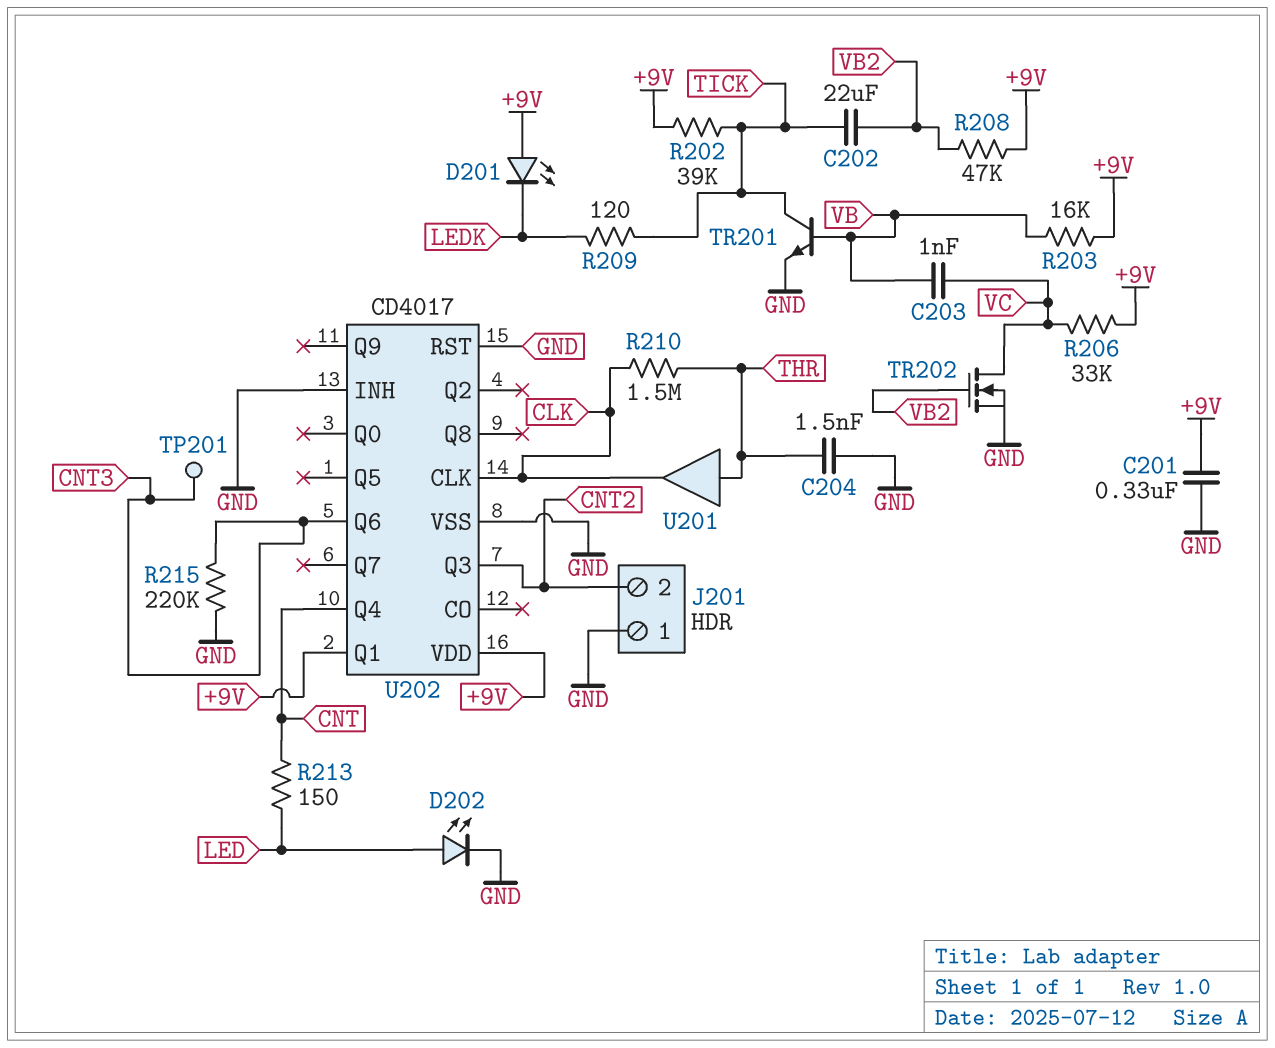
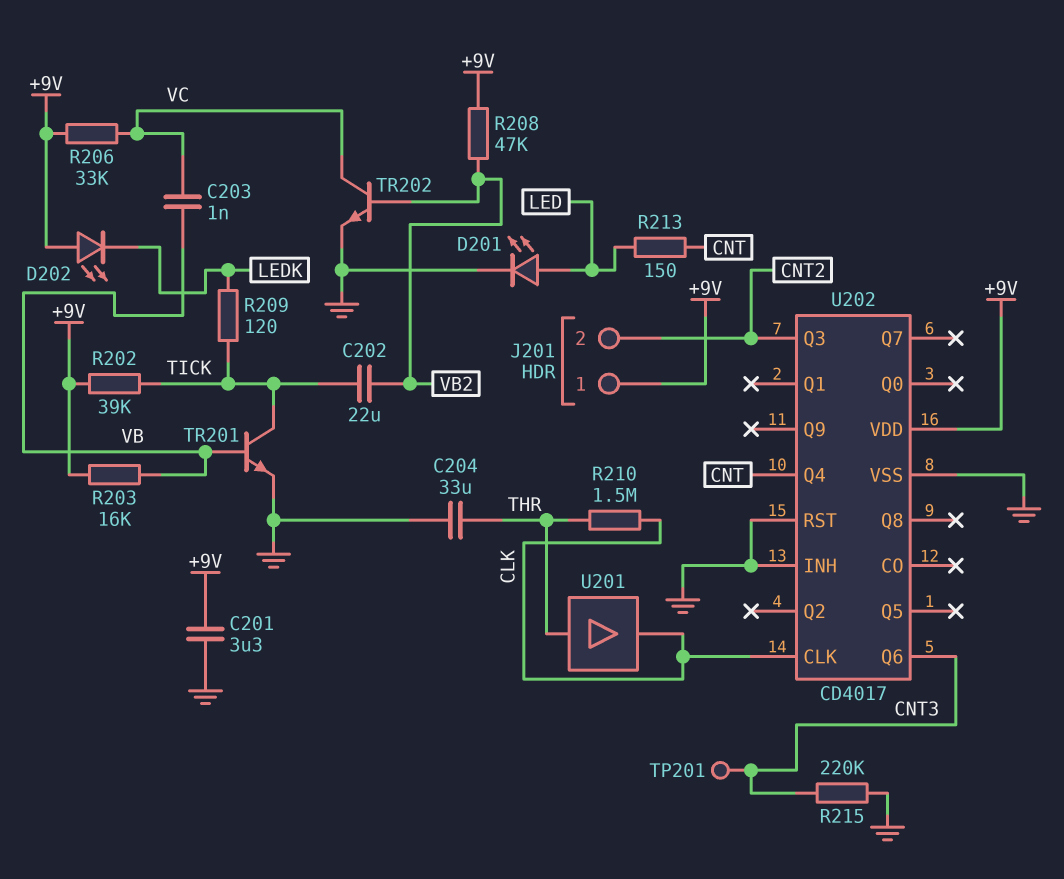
C201: 330nF (+9V, GND) -> 3.3uF (+9V, GND)
C204: 1.5nF (GND, THR) -> 33uF (GND, THR)
D201: LED (A +9V, K LEDK) -> LED (A LED, K GND)
D202: LED (A LED, K GND) -> LED (A +9V, K LEDK)
J201 pin 1: GND -> +9V
TR202: NMOS (G VB2, D VC, S GND) -> NPN (B VB2, C VC, E GND)
U202 pin Q1: +9V -> none

